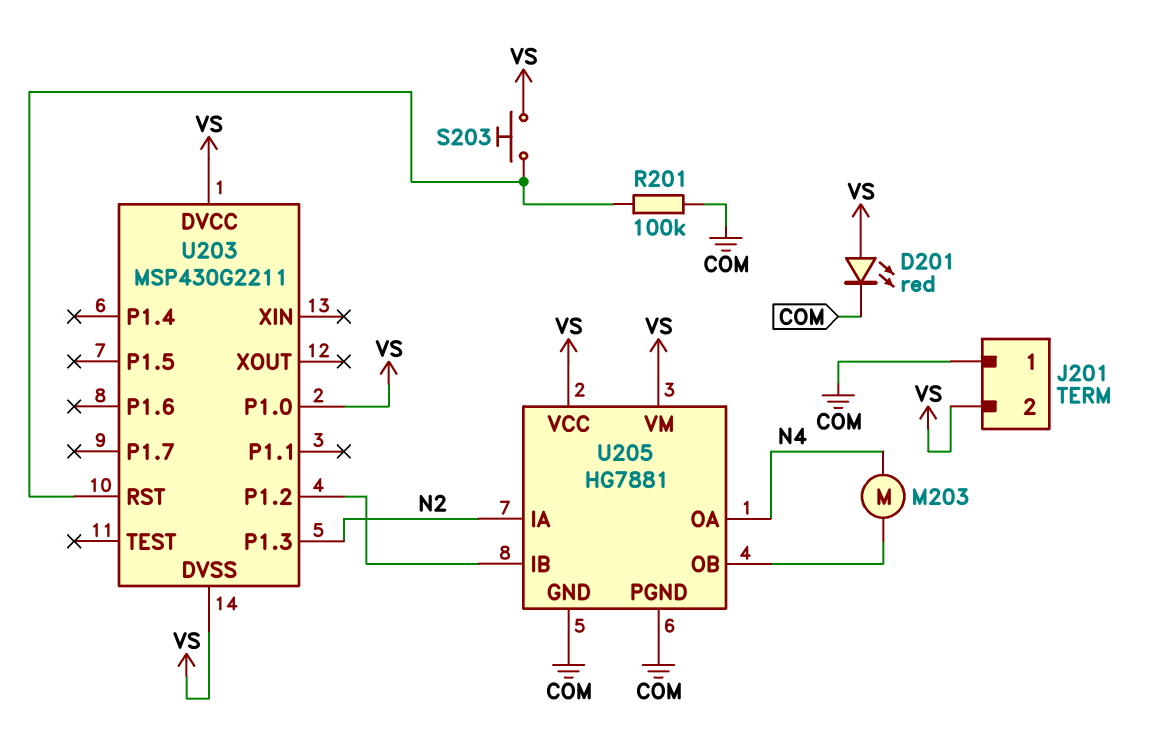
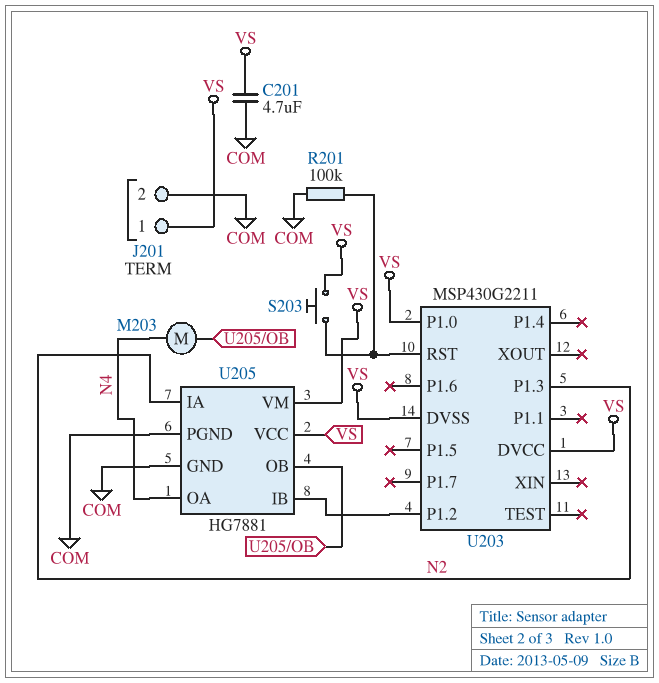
C201: none -> 4.7uF (COM, VS)
D201: LED red (A VS, K COM) -> none
J201 pin 1: COM -> VS
J201 pin 2: VS -> COM

